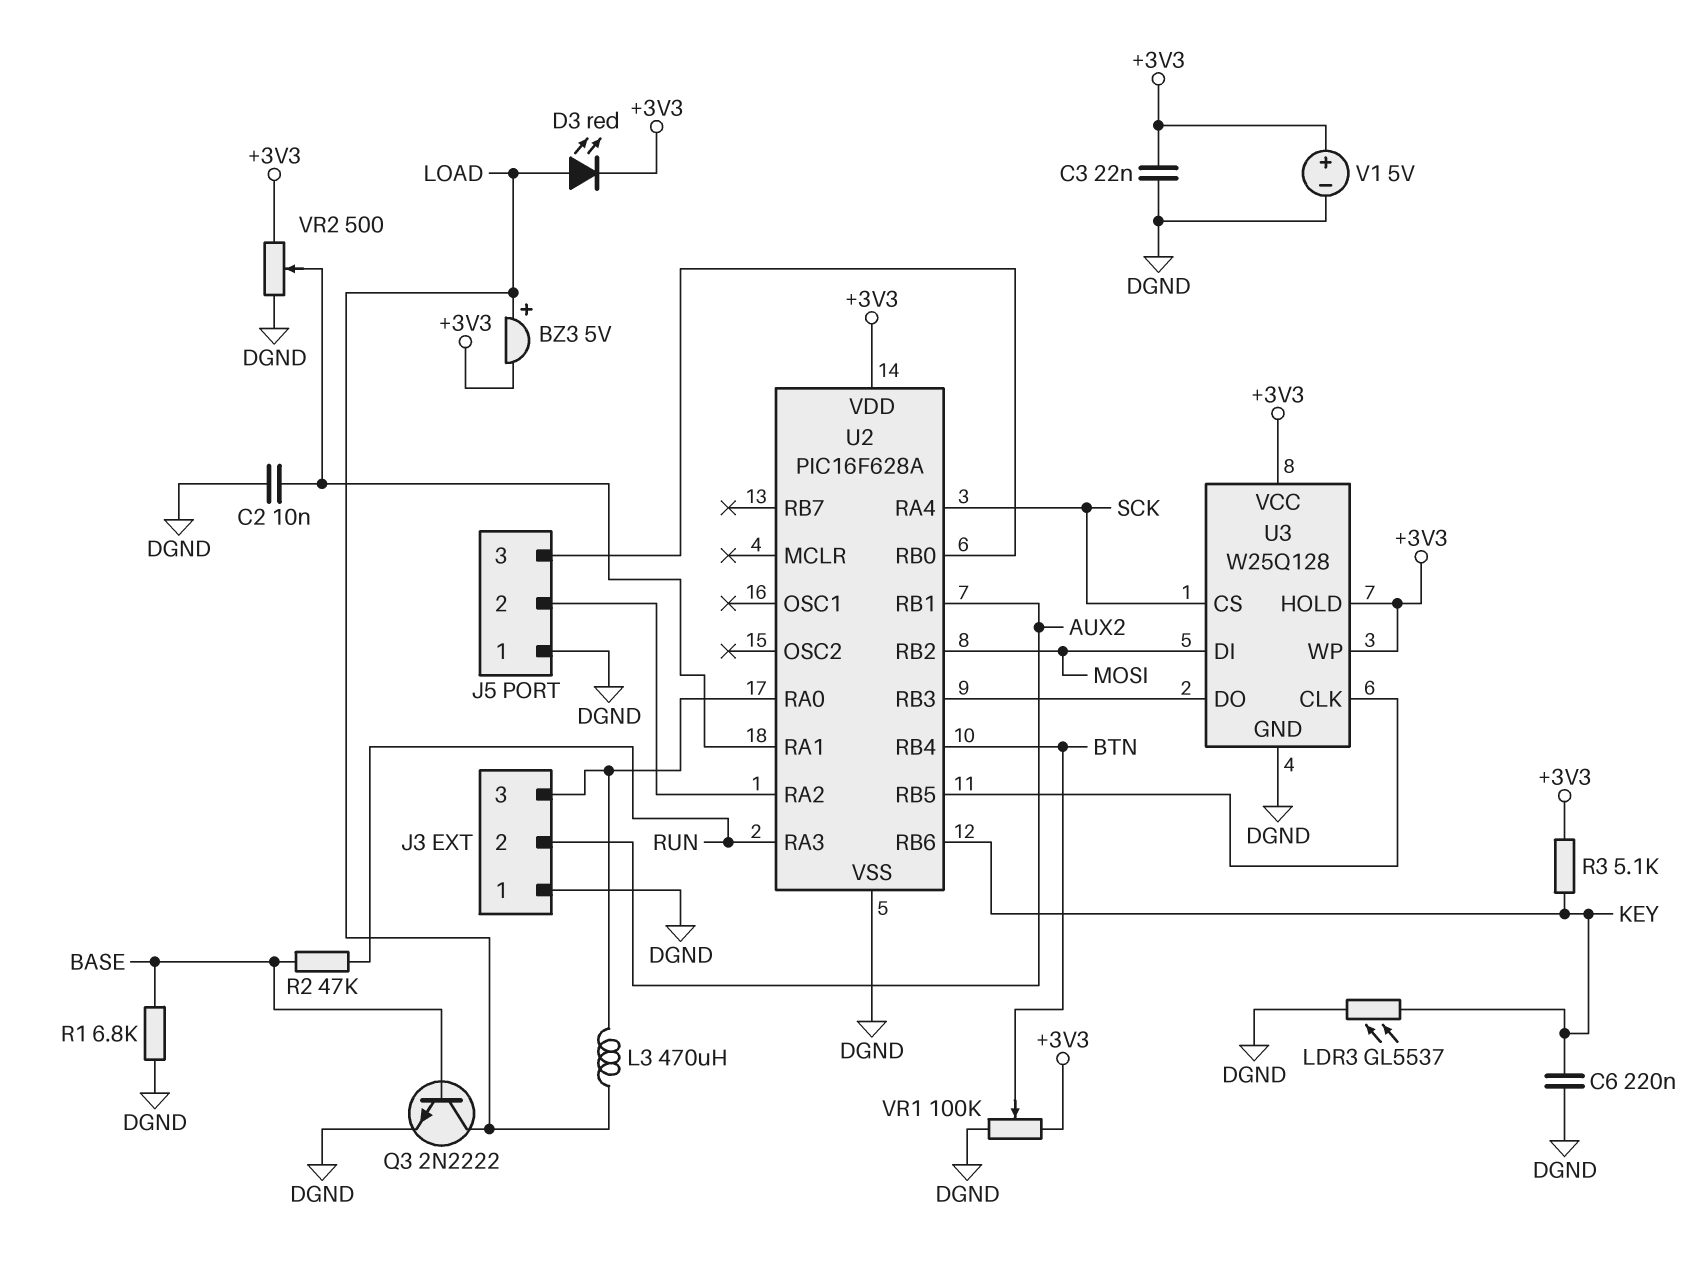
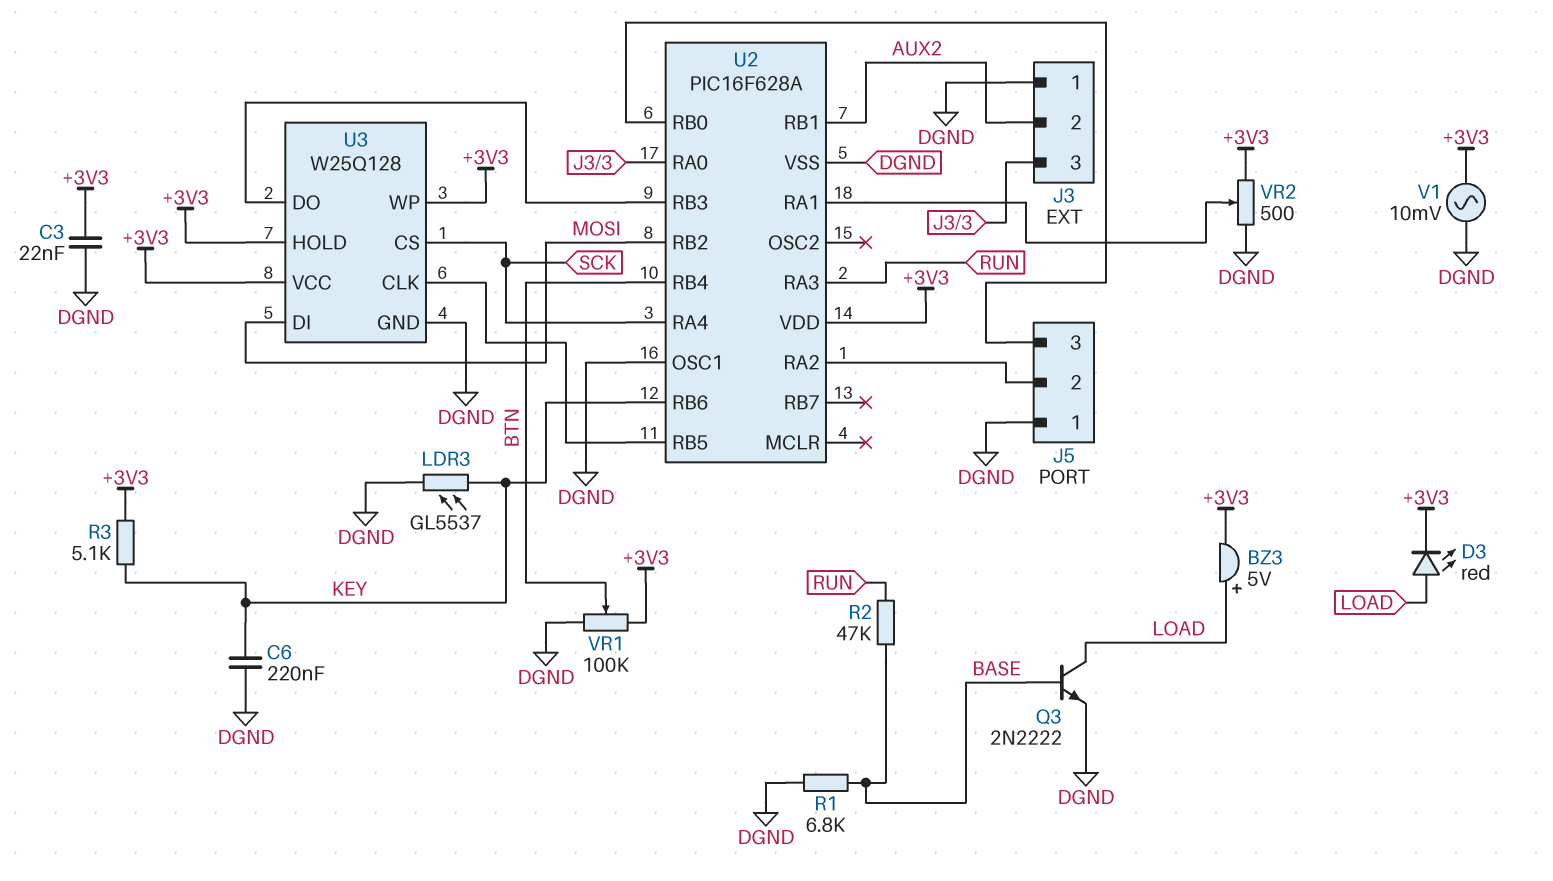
C2: 10nF (DGND, U2/RA1) -> none
L3: 470uH (J3/3, LOAD) -> none
U2 pin OSC1: none -> DGND
V1: 5V (plus +3V3, minus DGND) -> AC 10mV (+3V3, DGND)

